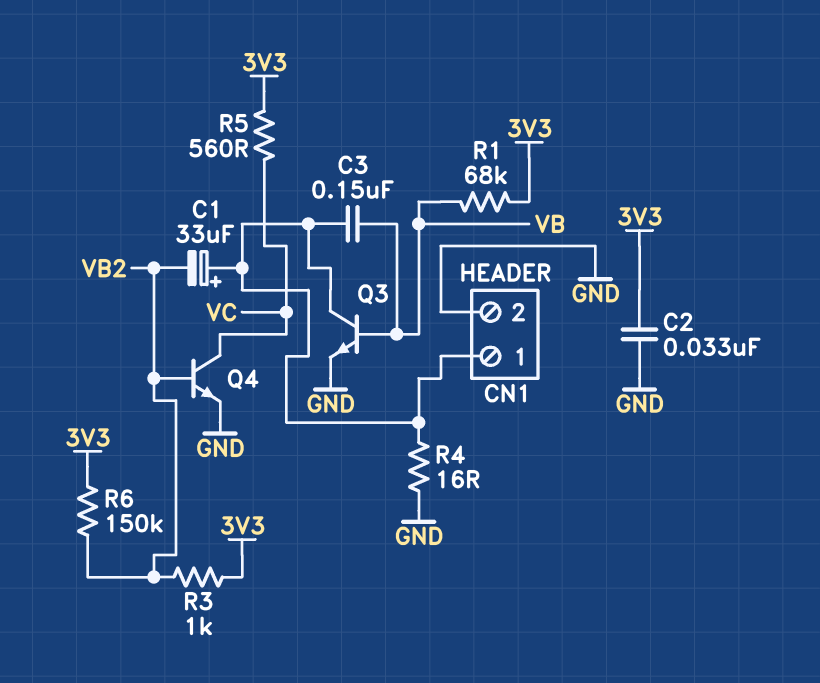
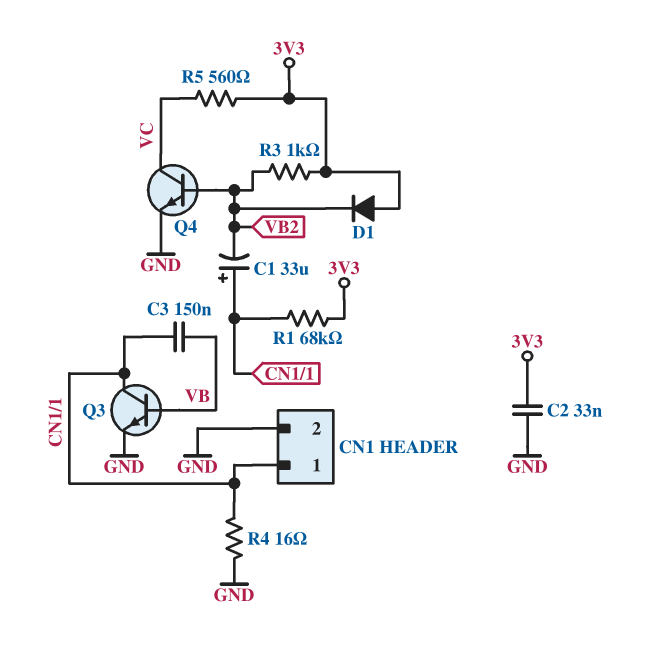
D1: none -> diode (A 3V3, K VB2)
R1: 68k (3V3, VB) -> 68k (3V3, CN1/1)
R6: 150k (3V3, VB2) -> none

